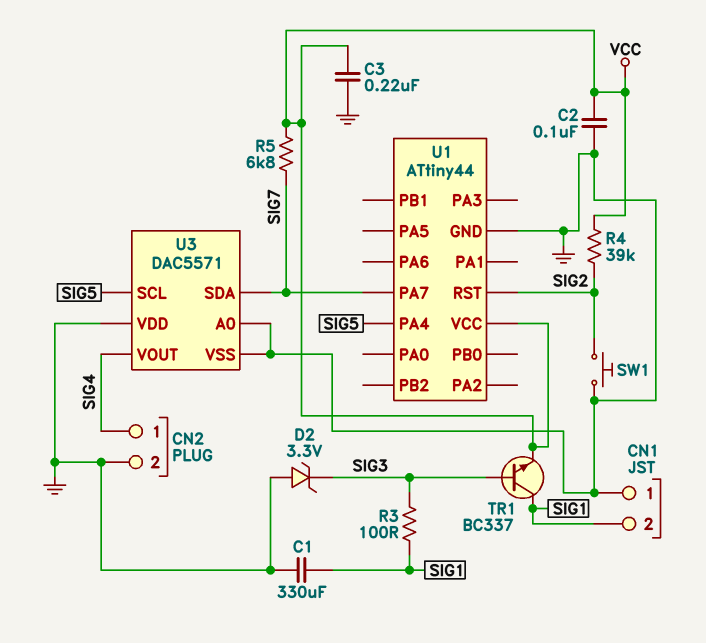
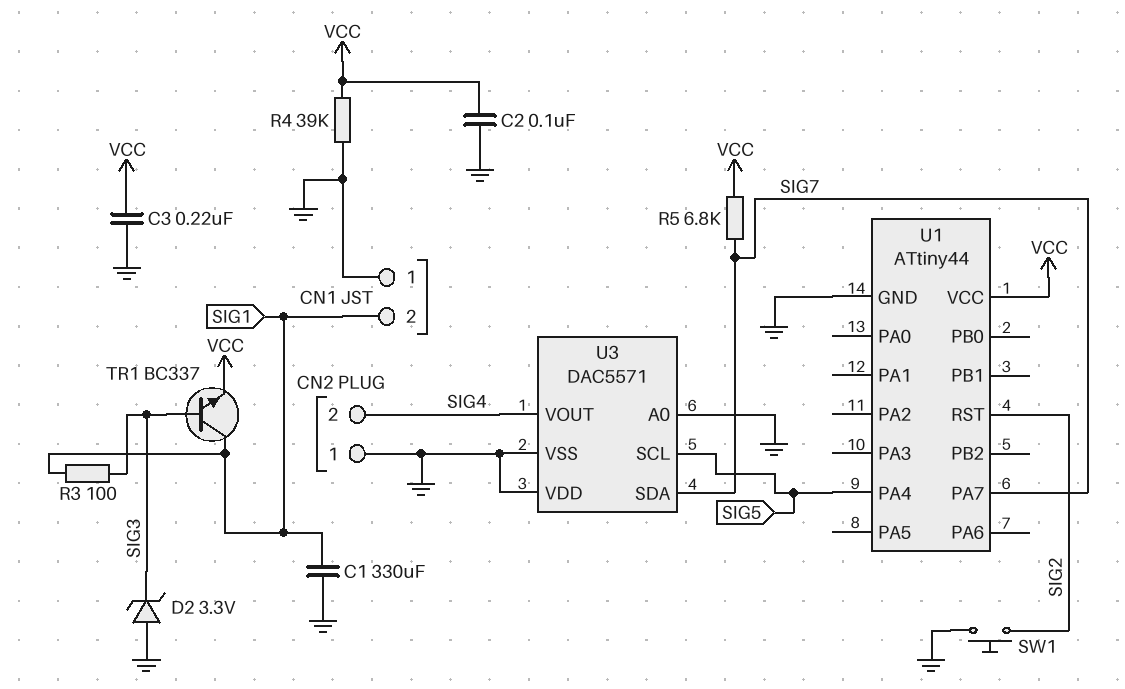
CN2 pin 1: SIG4 -> GND
CN2 pin 2: GND -> SIG4
R4: 39k (SIG2, VCC) -> 39k (GND, VCC)

